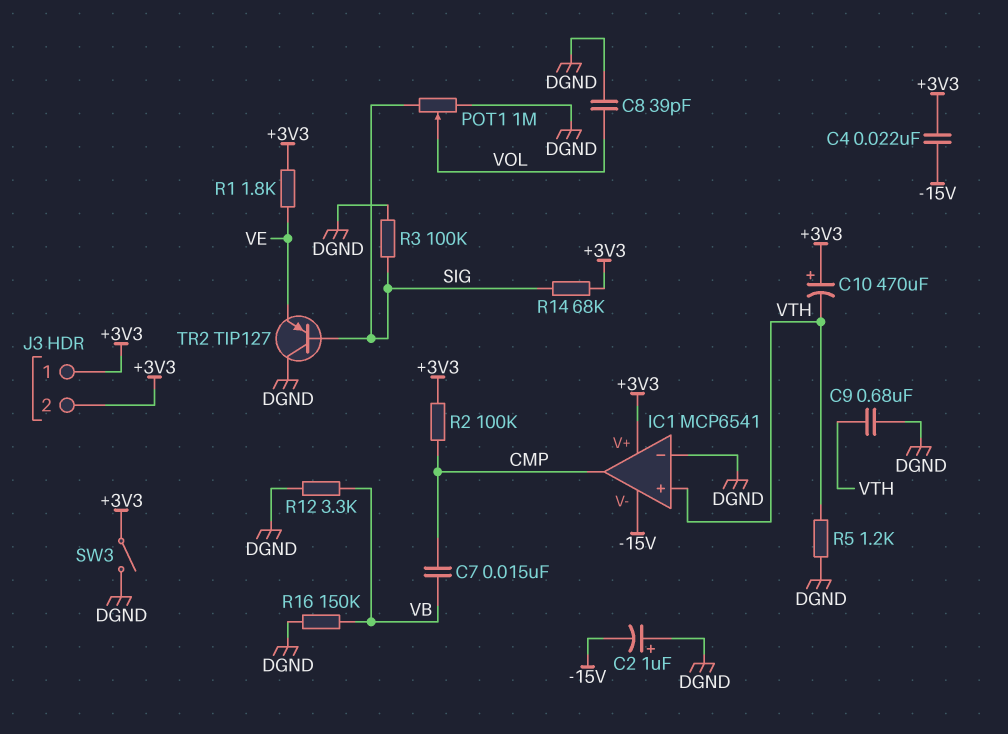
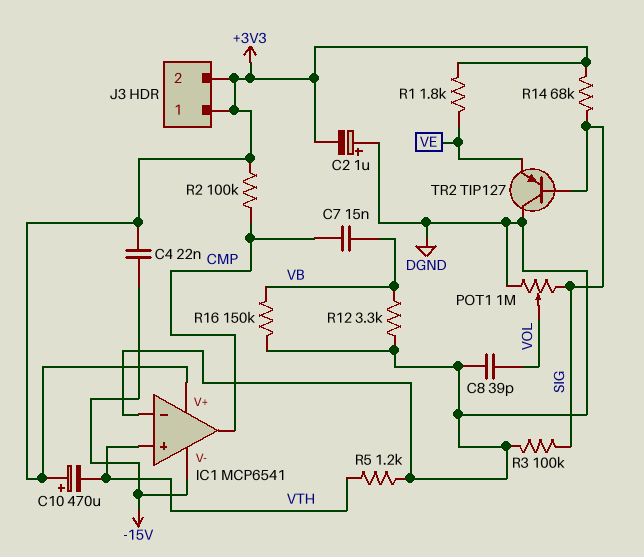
C2: 1uF (plus DGND, minus -15V) -> 1uF (plus DGND, minus +3V3)
C9: 680nF (DGND, VTH) -> none
SW3: switch (+3V3, DGND) -> none

